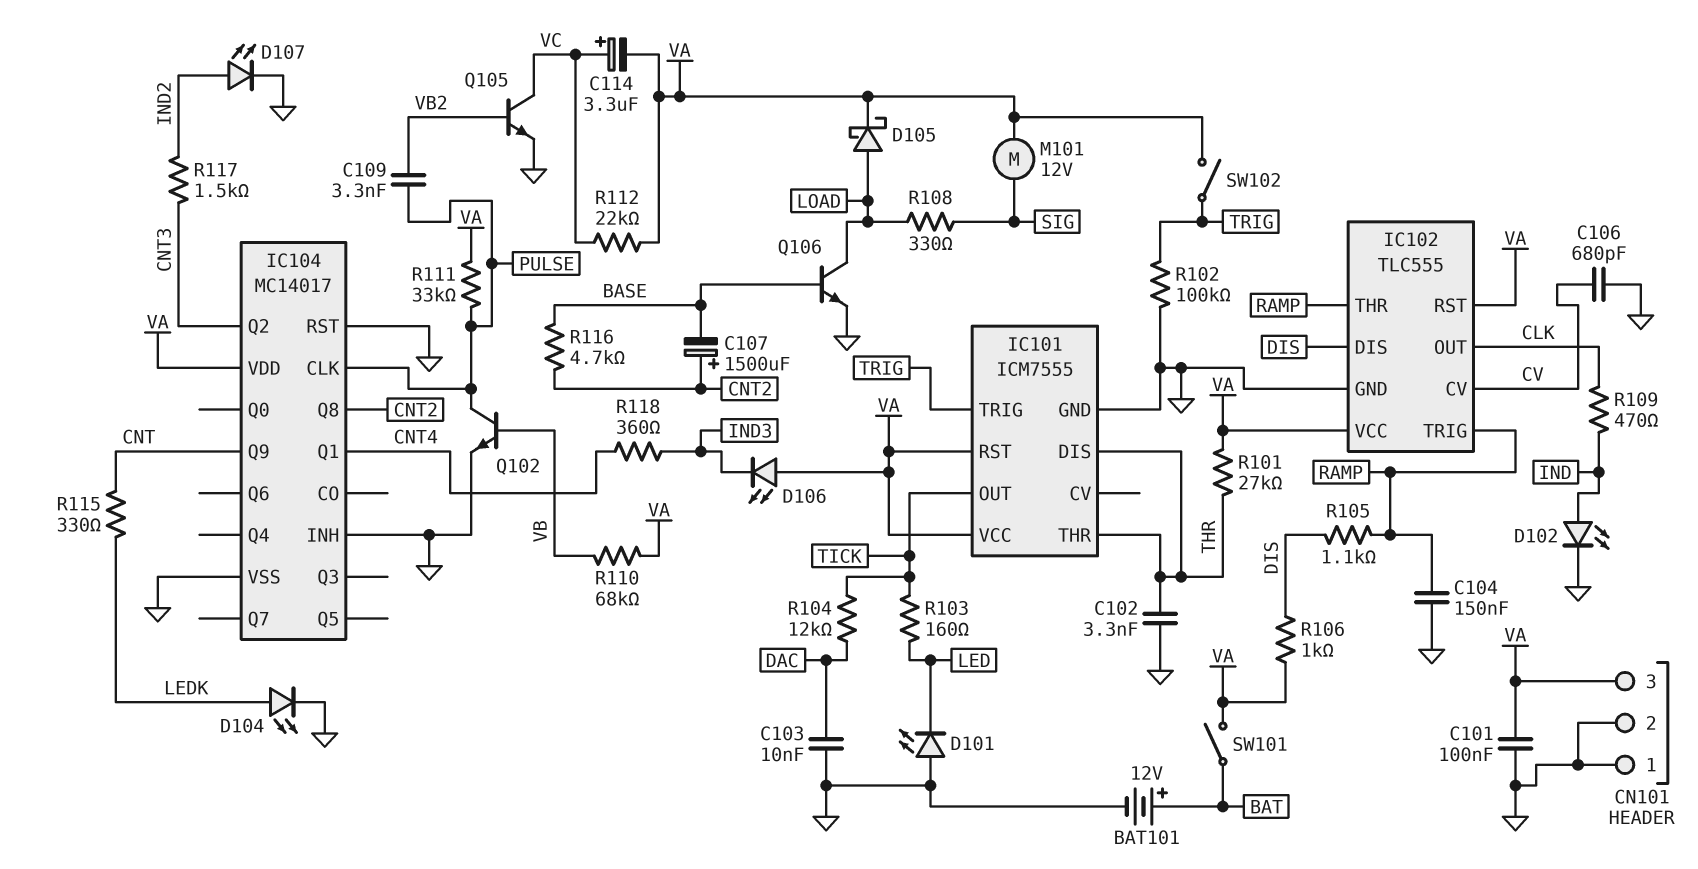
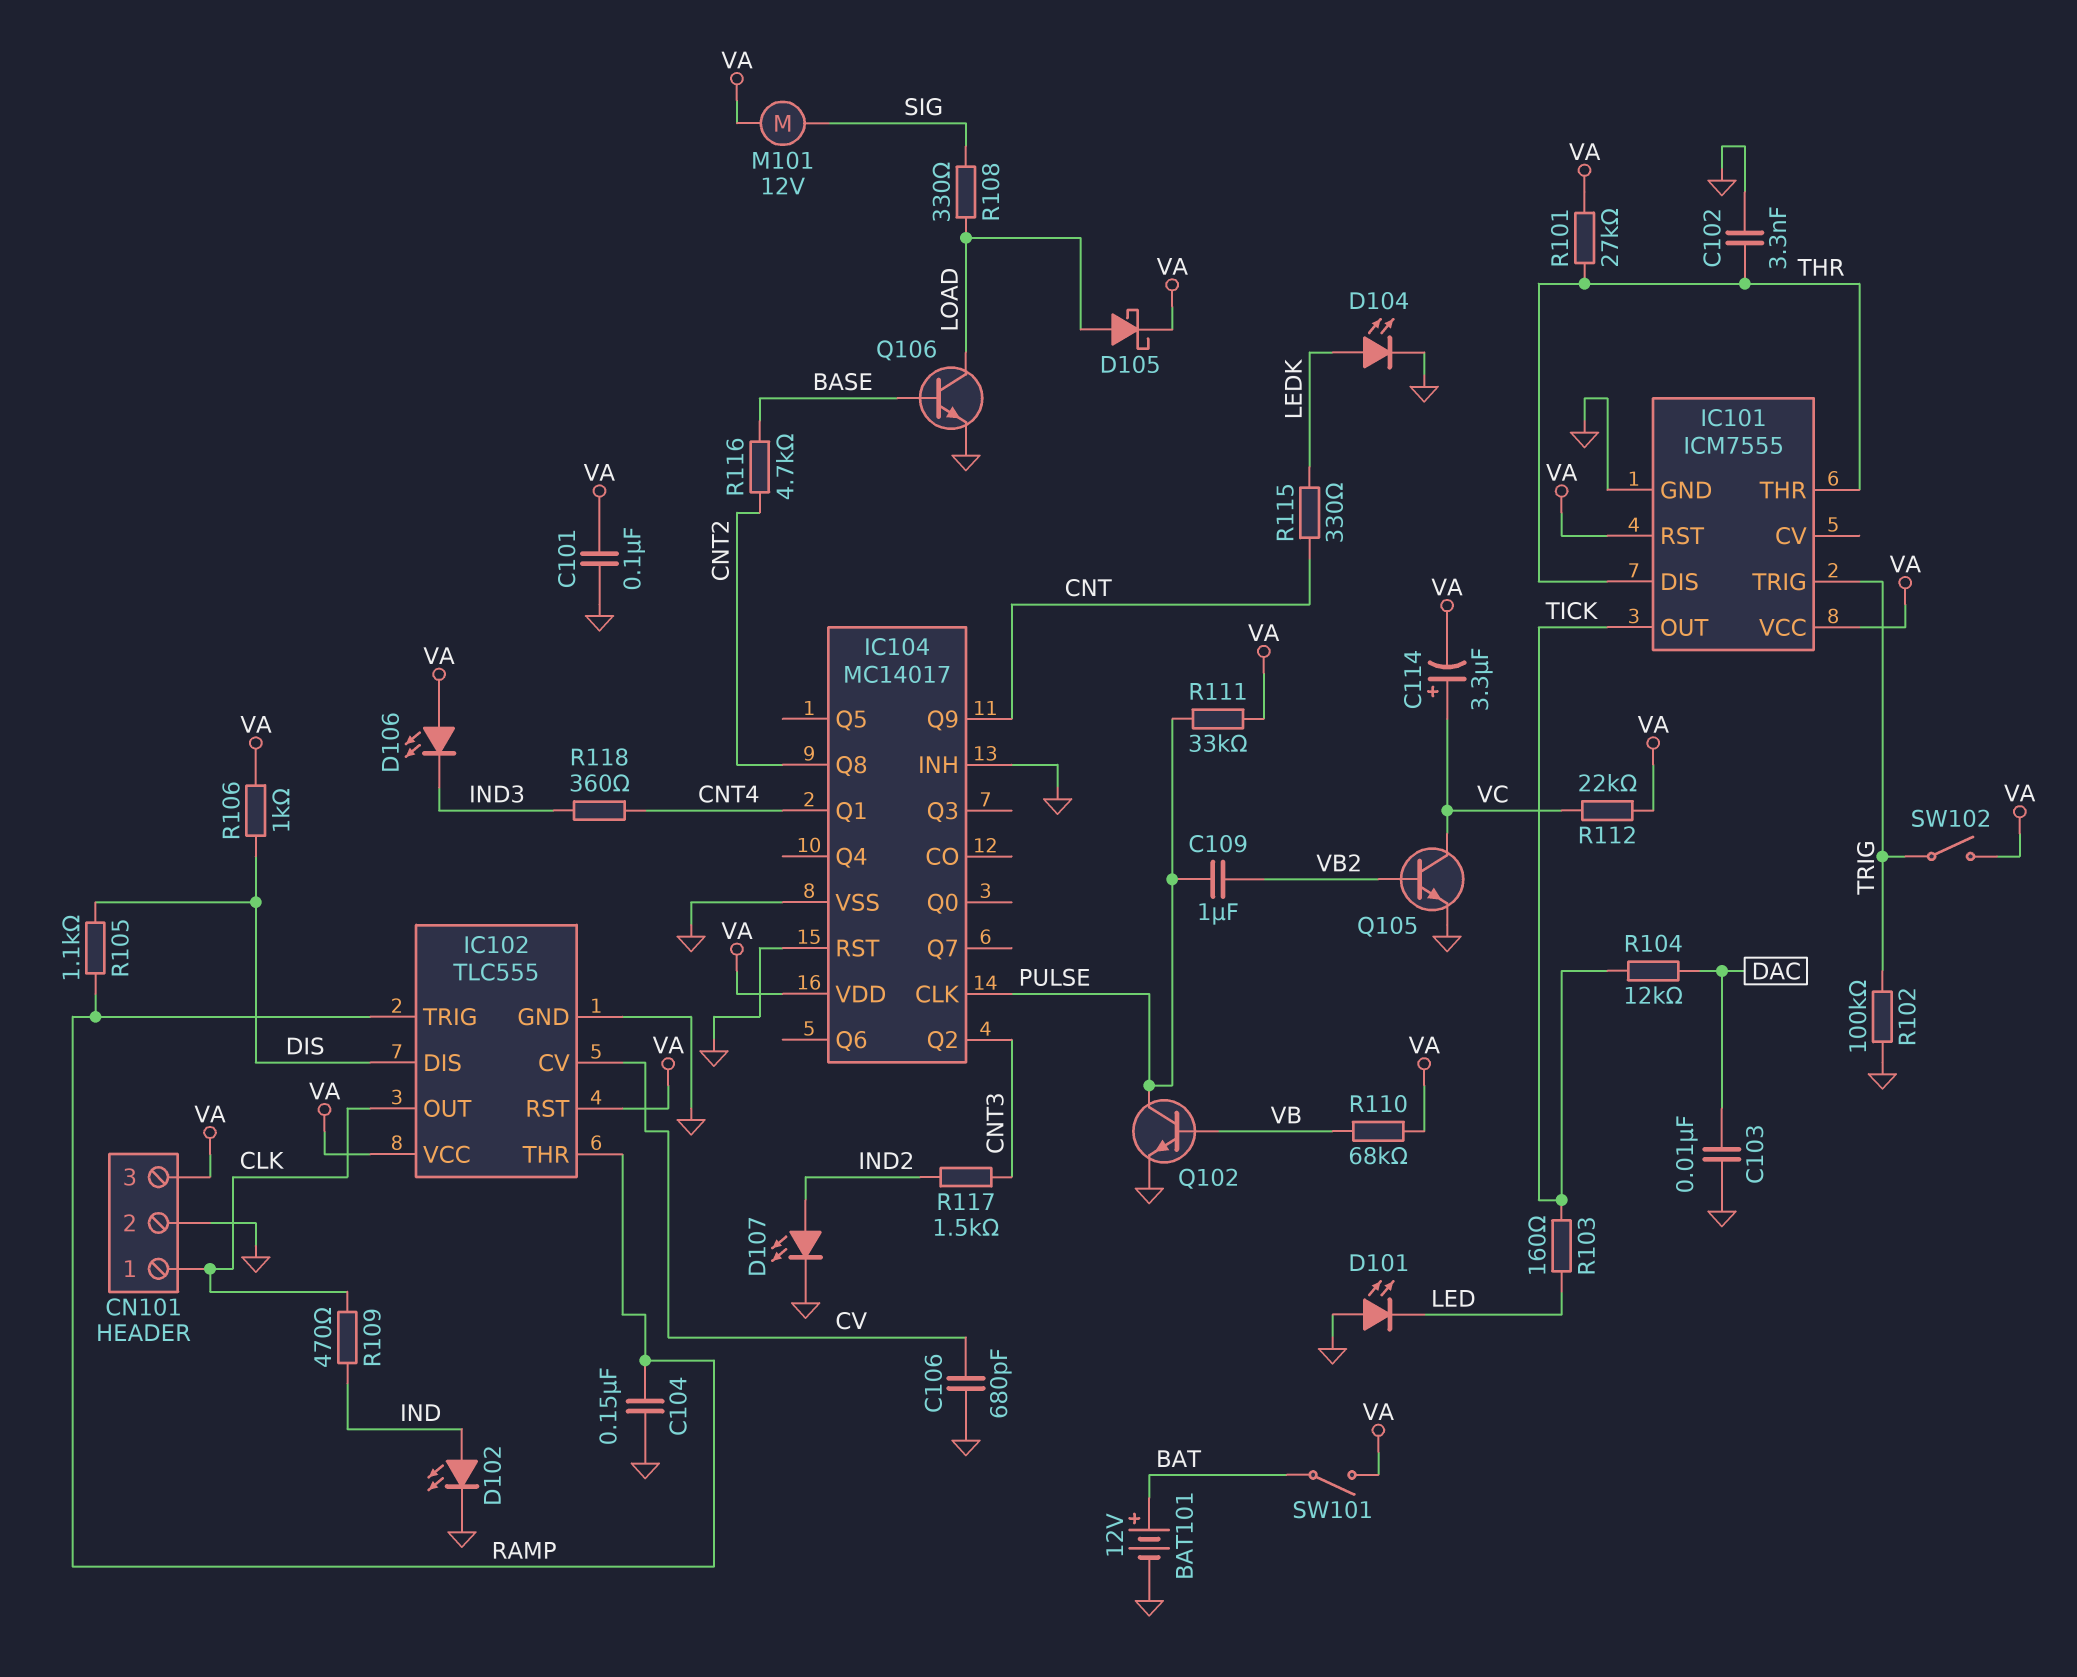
C107: 1500uF (plus CNT2, minus BASE) -> none
C109: 3.3nF (PULSE, VB2) -> 1uF (PULSE, VB2)
CN101 pin 1: GND -> CLK

